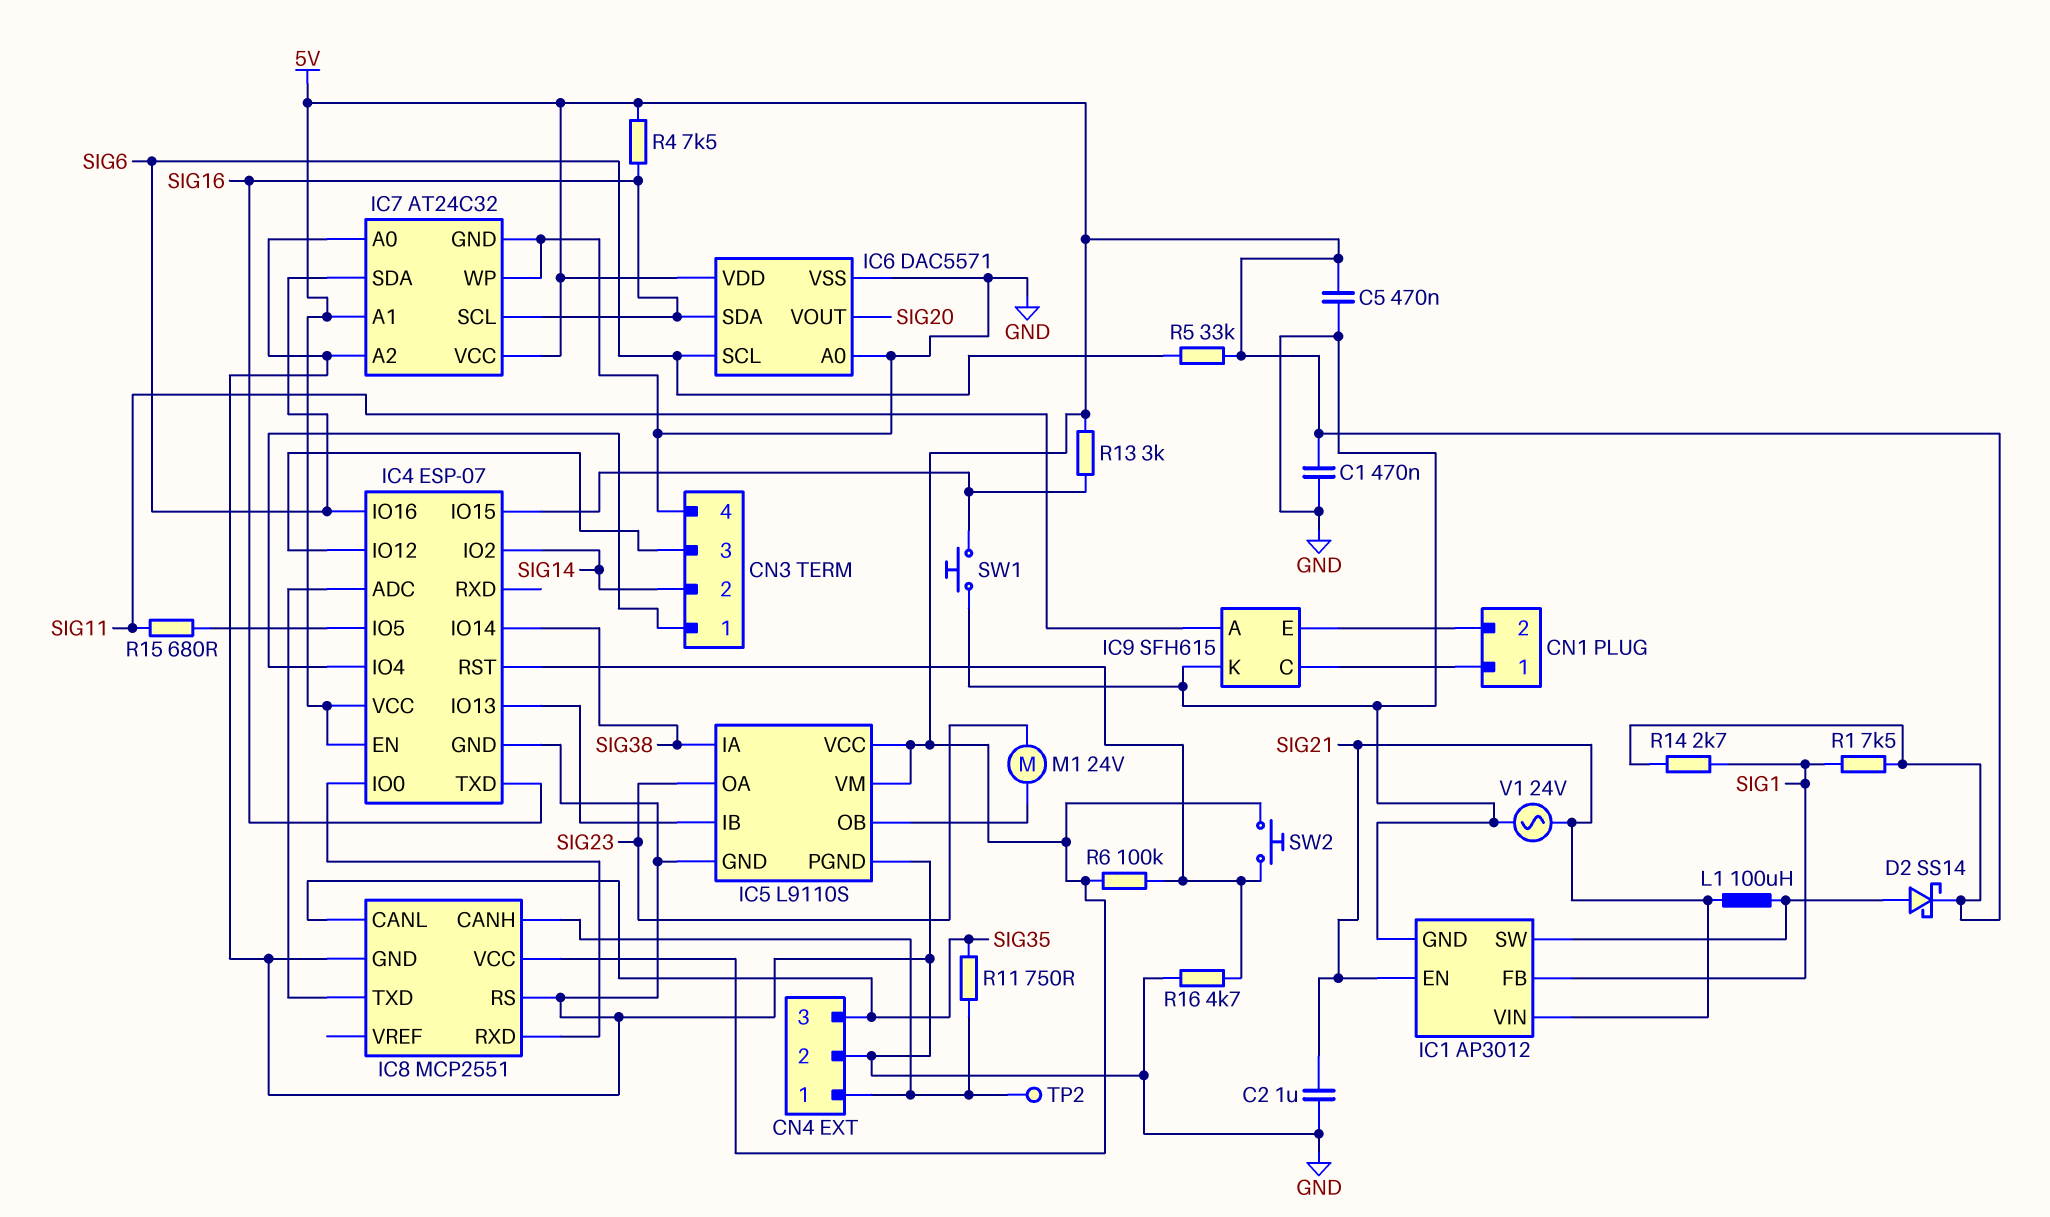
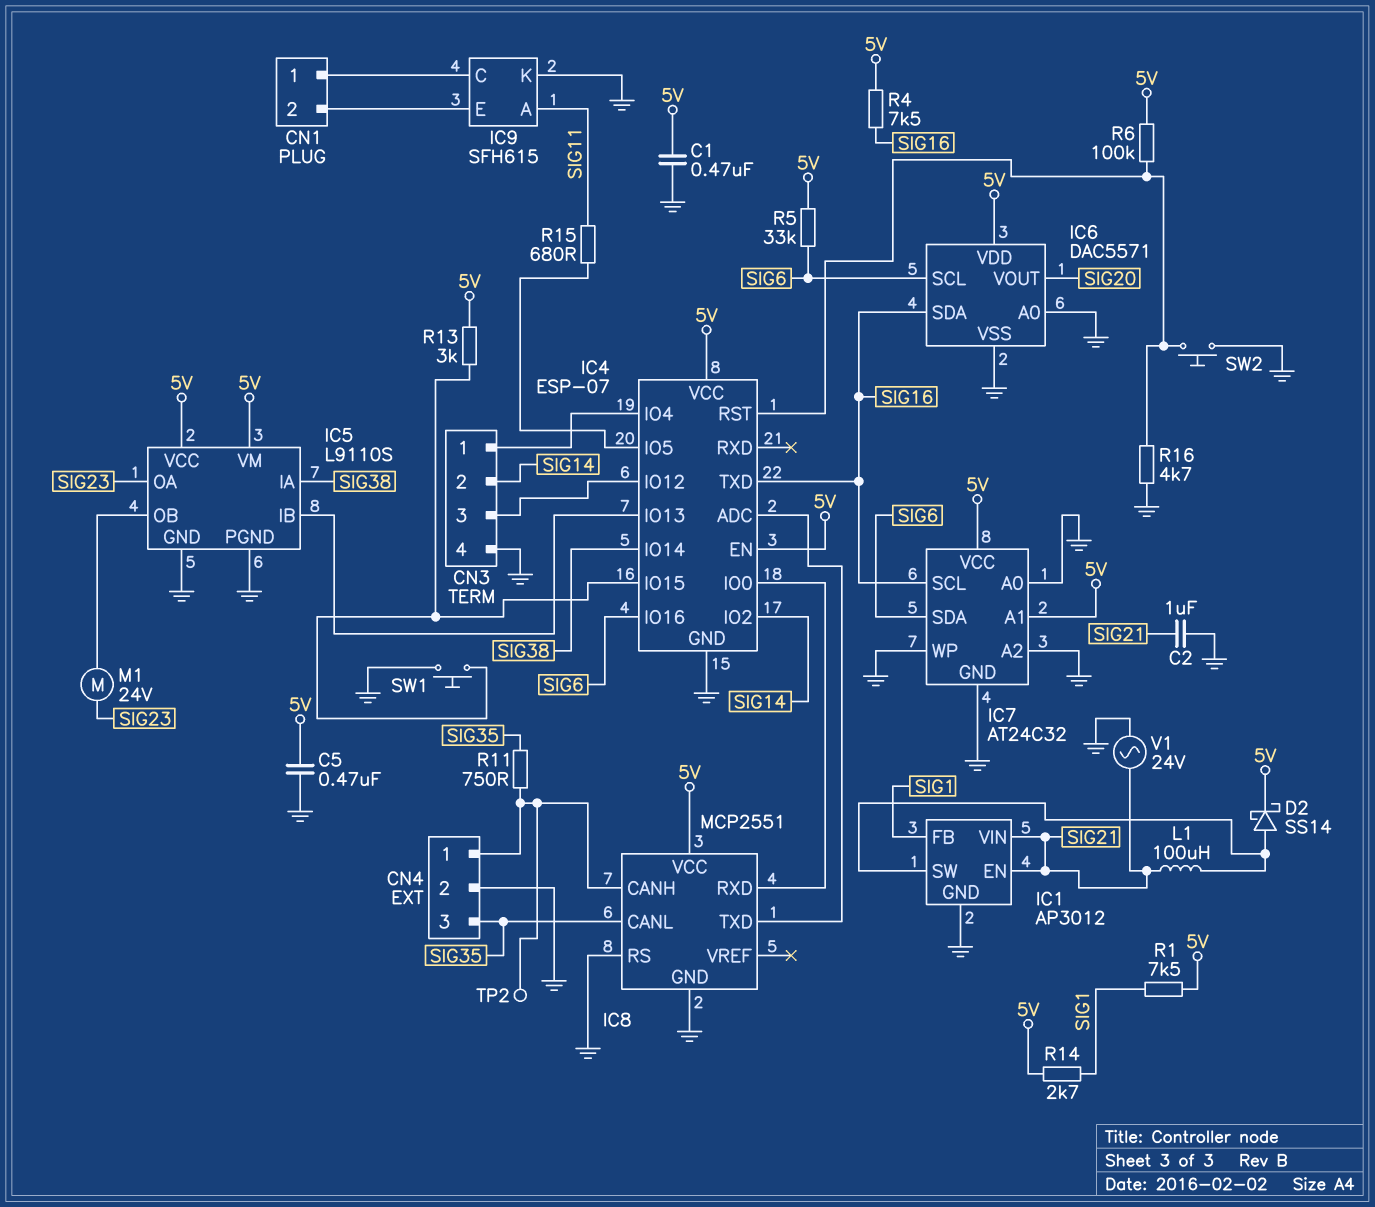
SW2: button (5V, IC4/RST) -> button (GND, IC4/RST)

